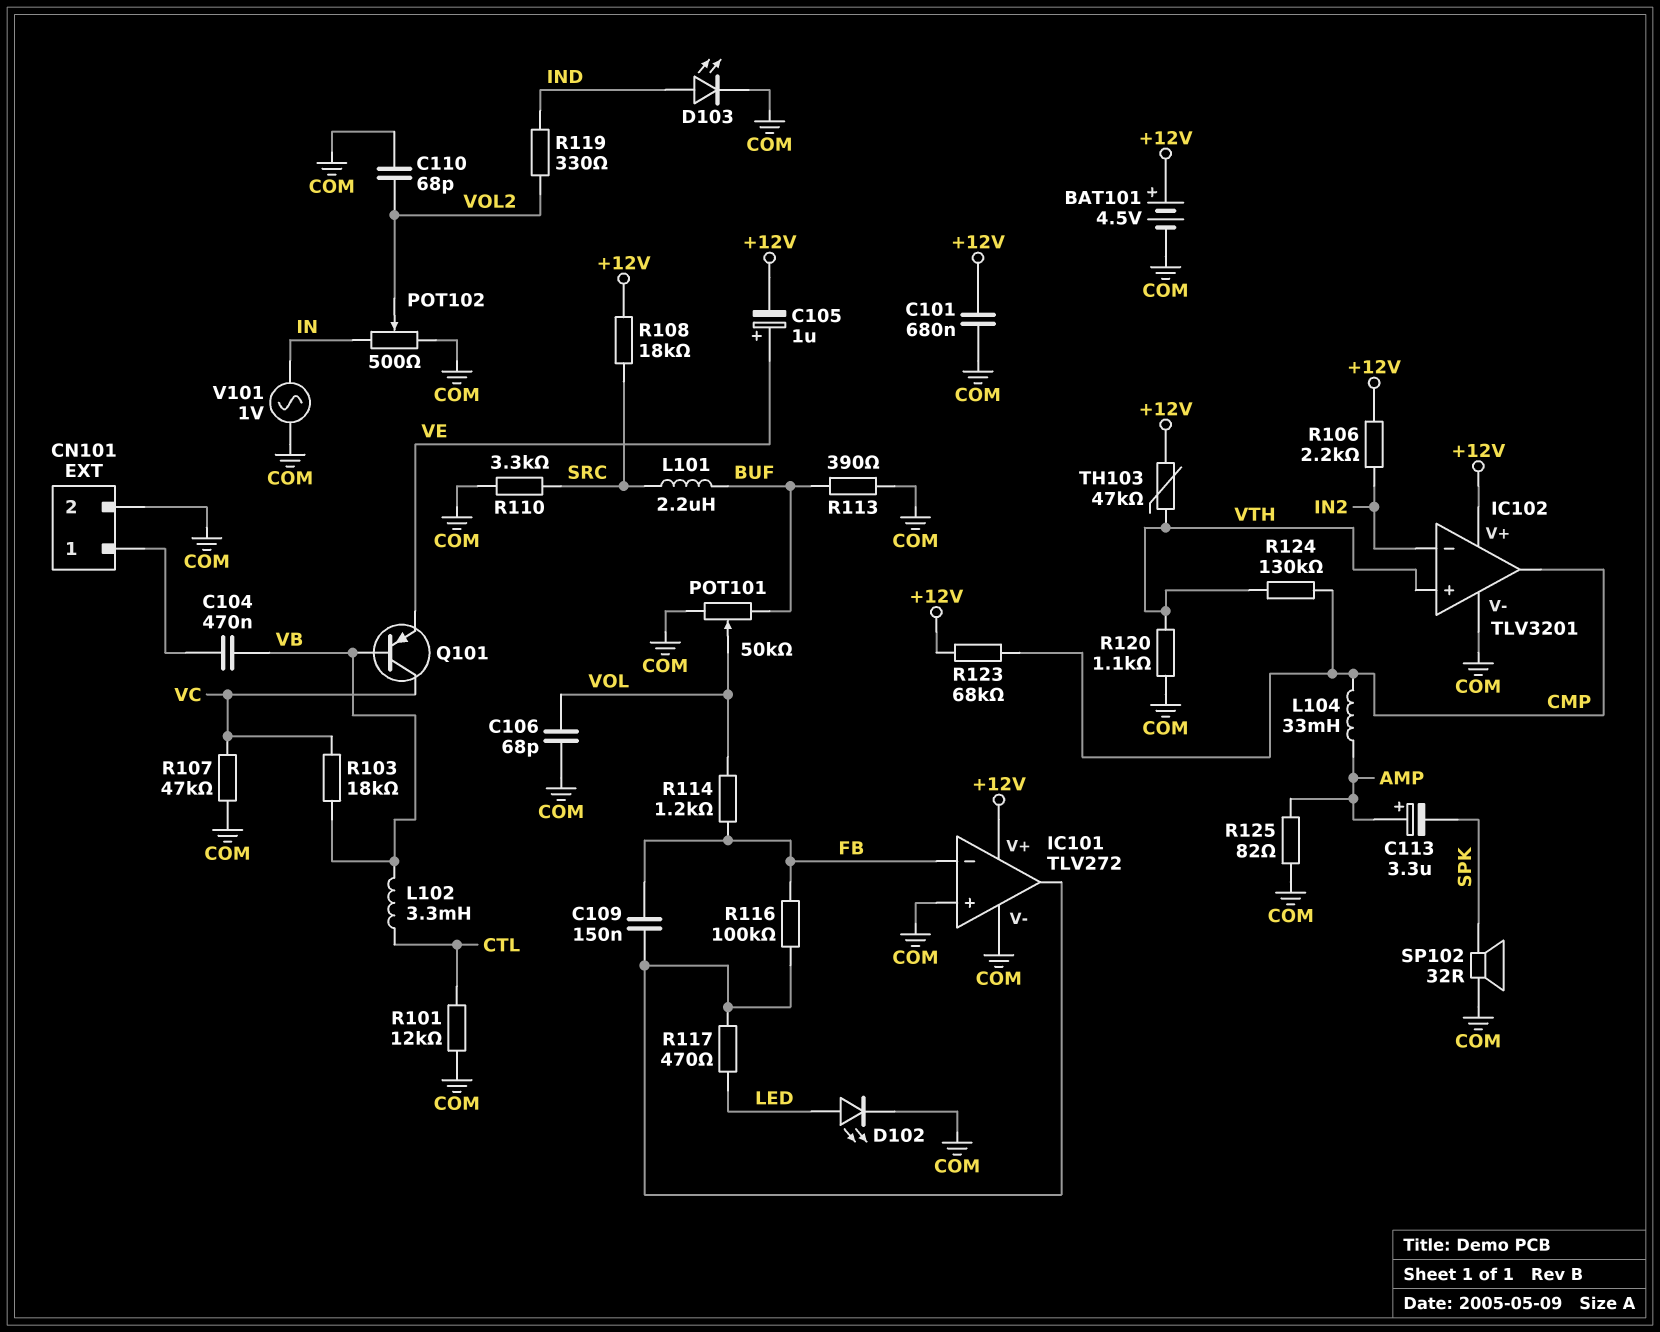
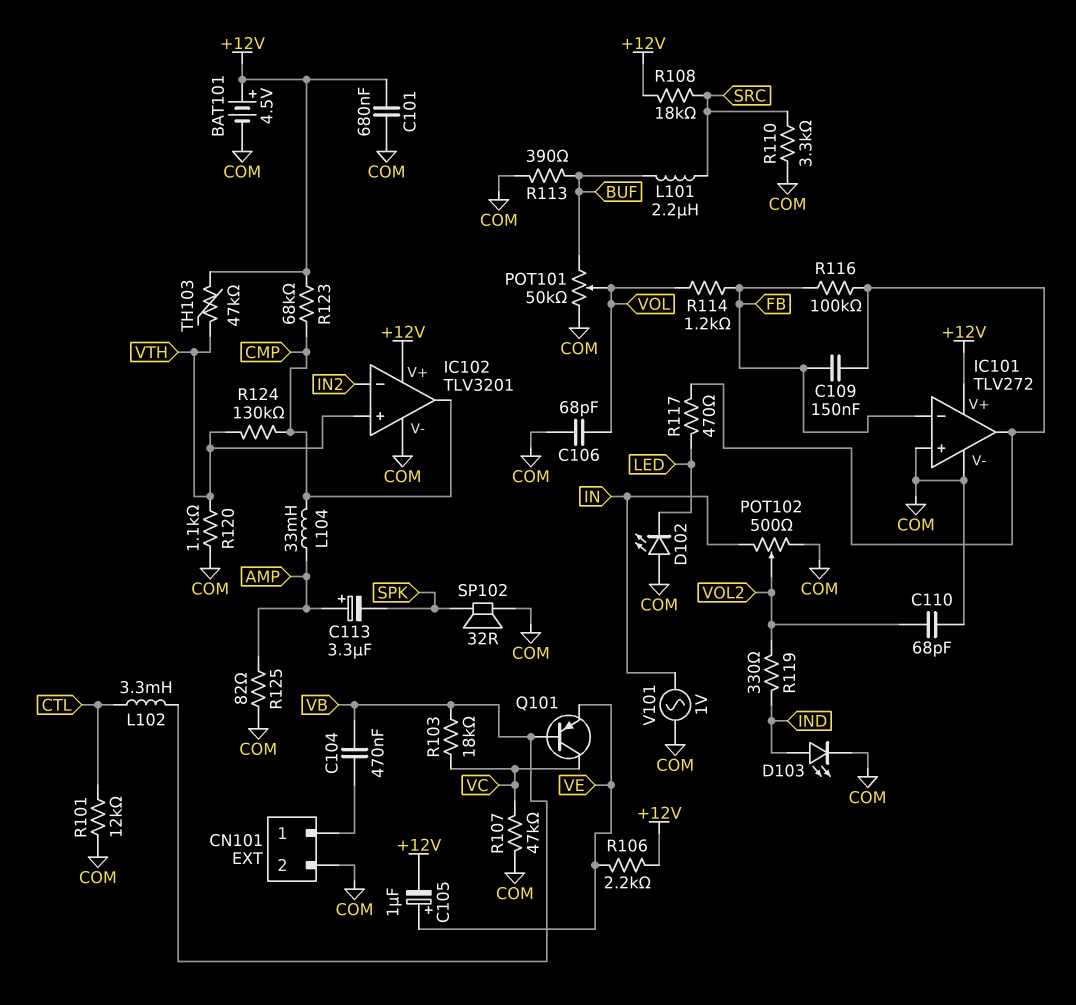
D102: LED (A LED, K COM) -> LED (A COM, K LED)
R106: 2.2k (+12V, IN2) -> 2.2k (+12V, VE)

